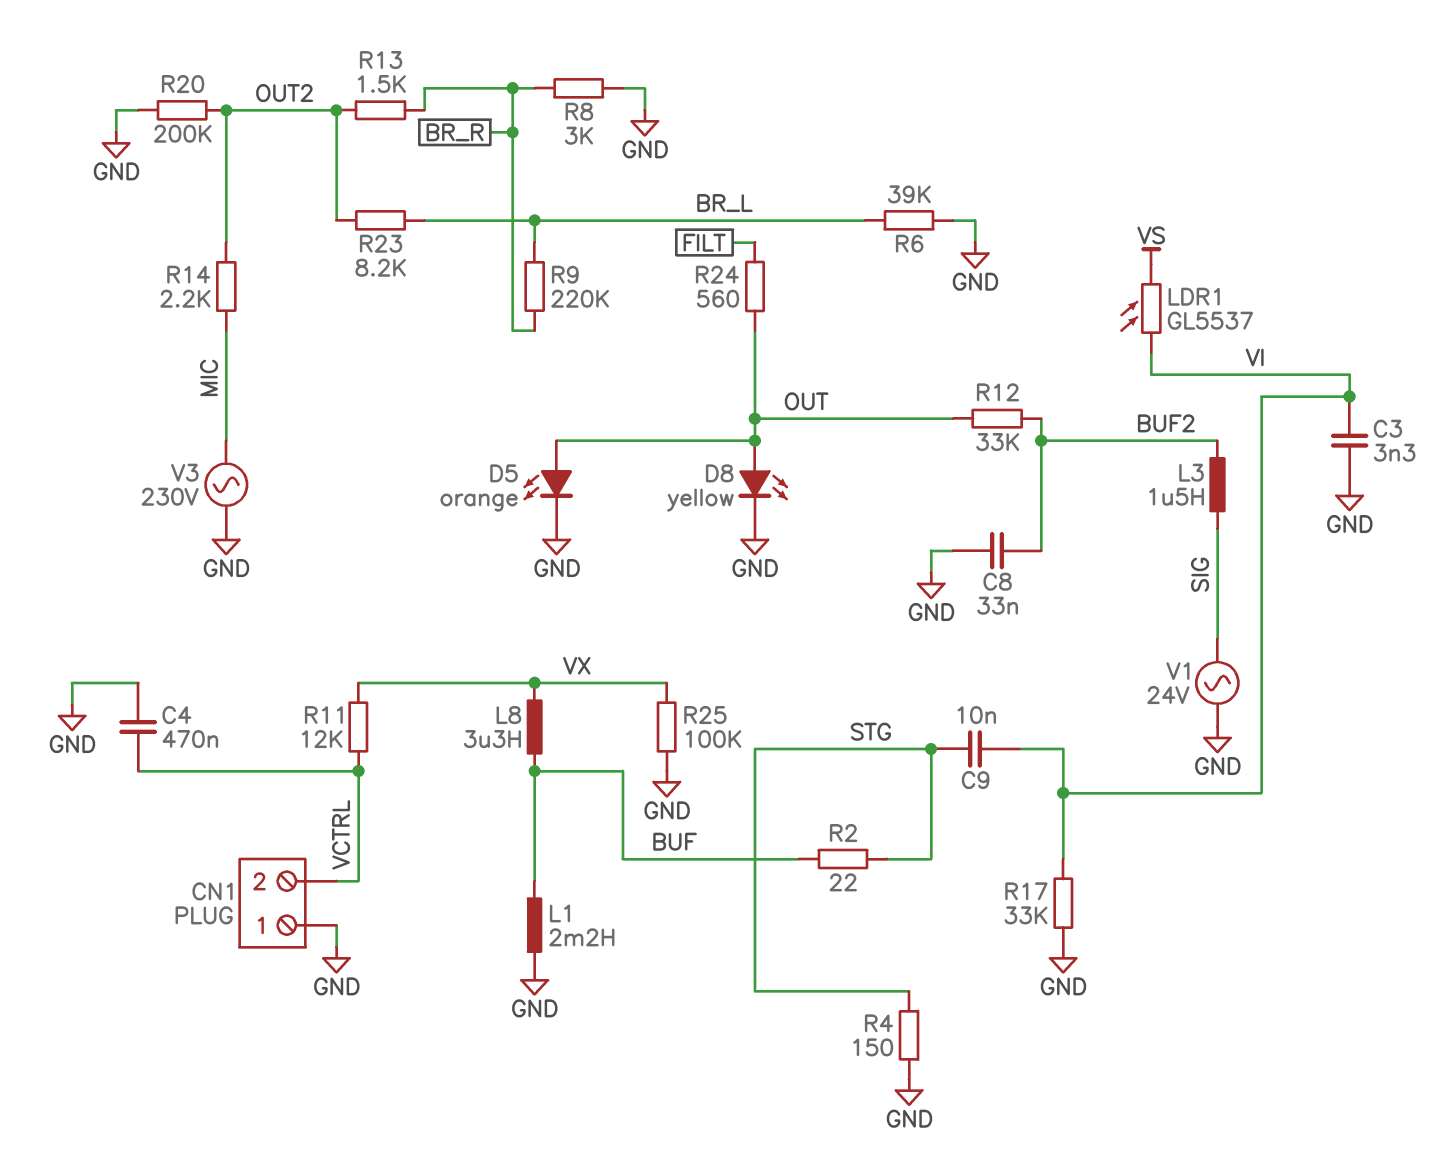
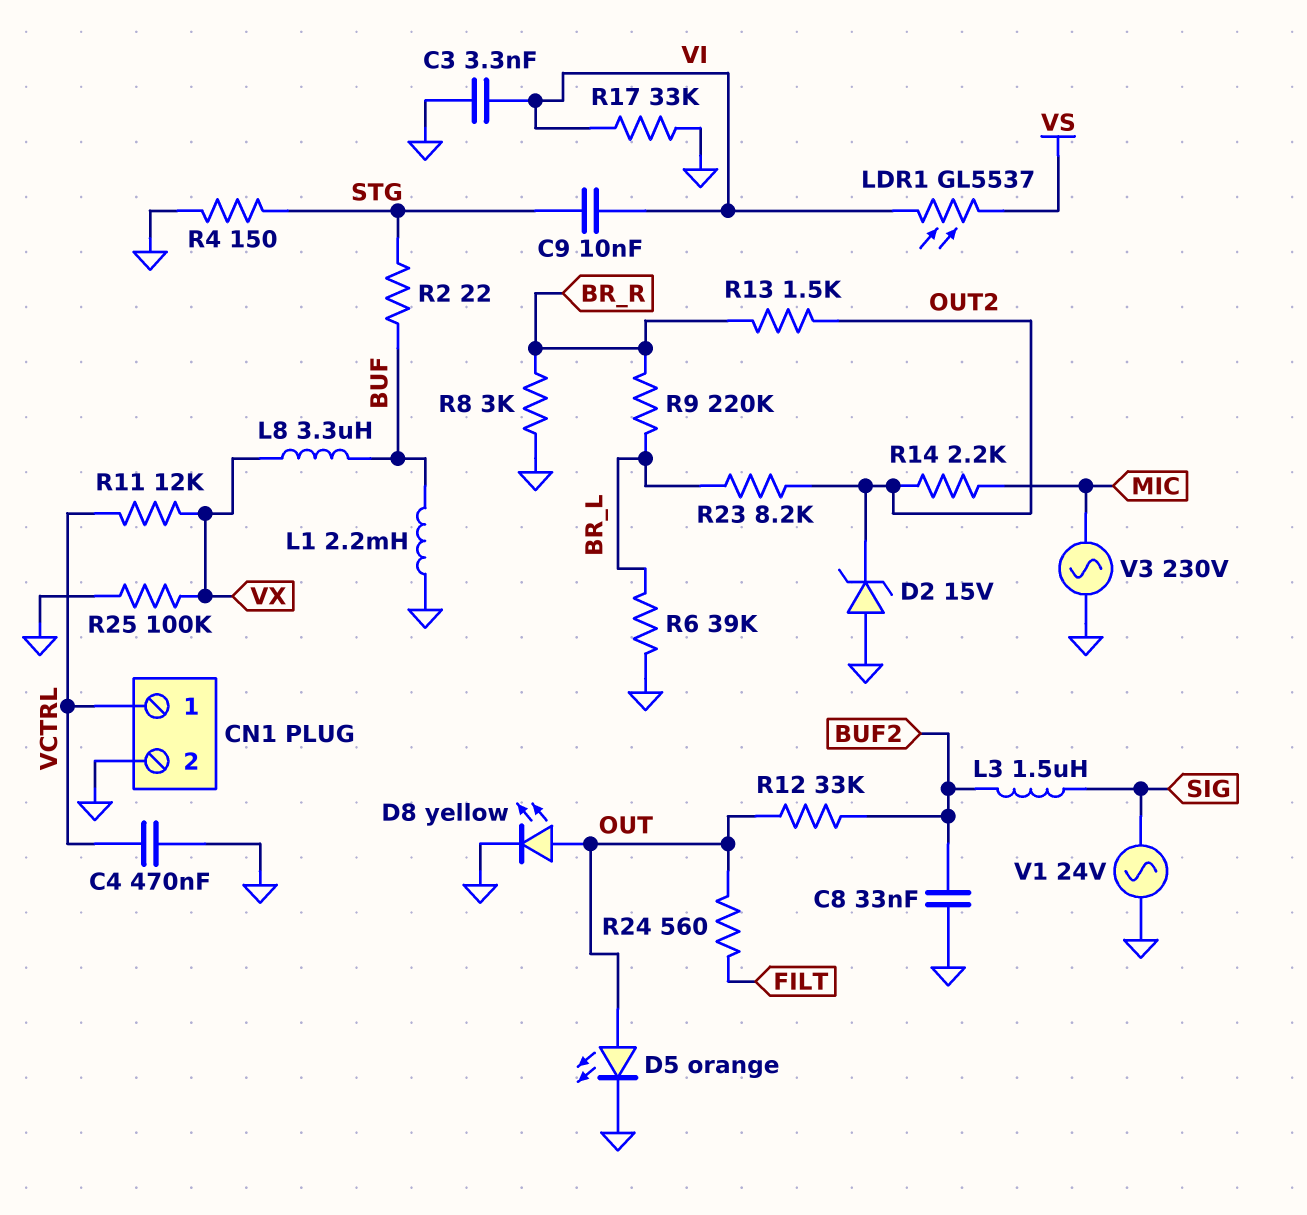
CN1 pin 1: GND -> VCTRL
CN1 pin 2: VCTRL -> GND
D2: none -> zener 15V (A GND, K OUT2)
R20: 200k (GND, OUT2) -> none

